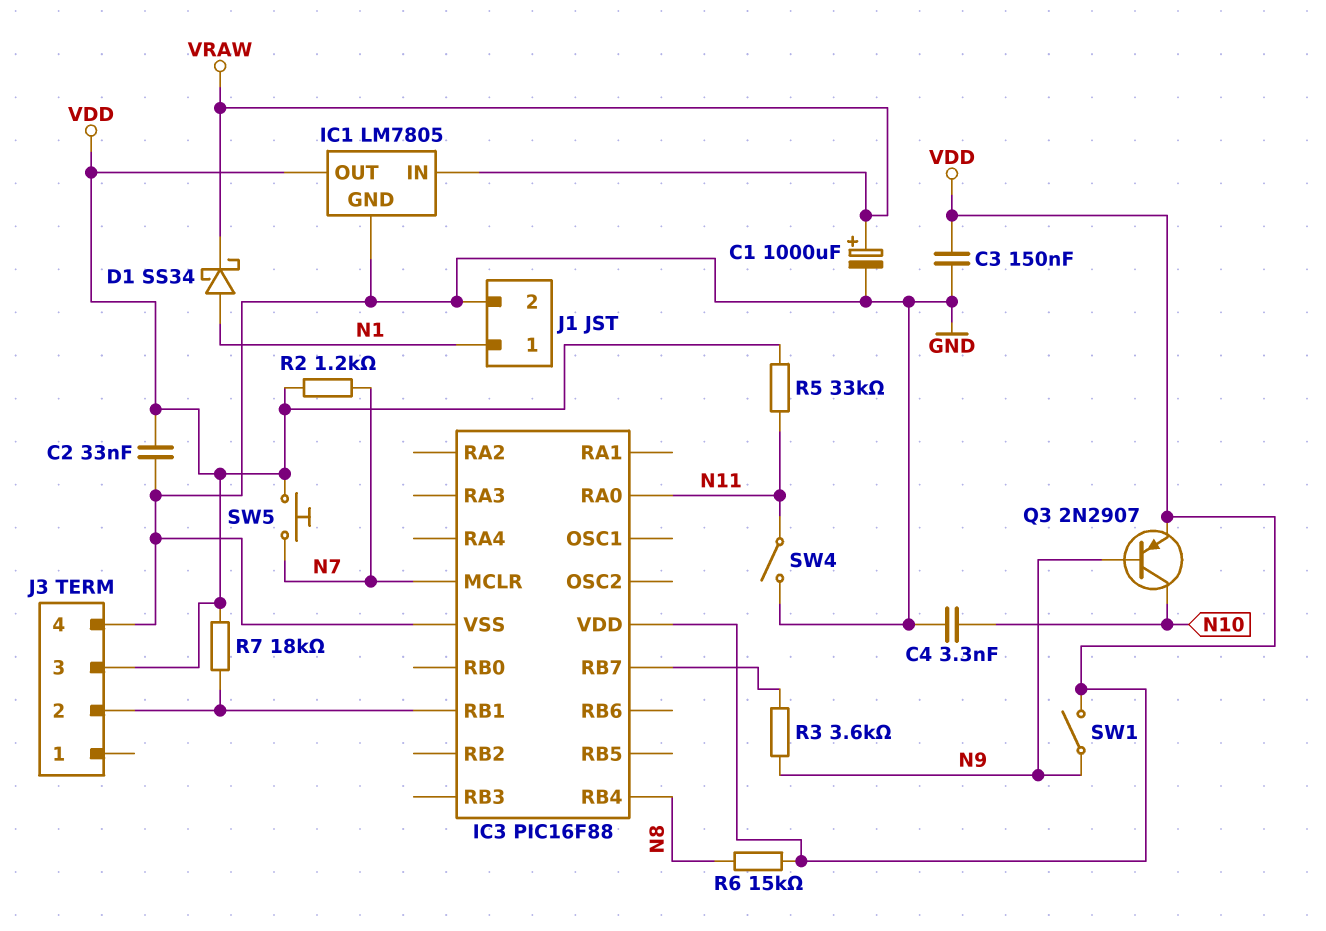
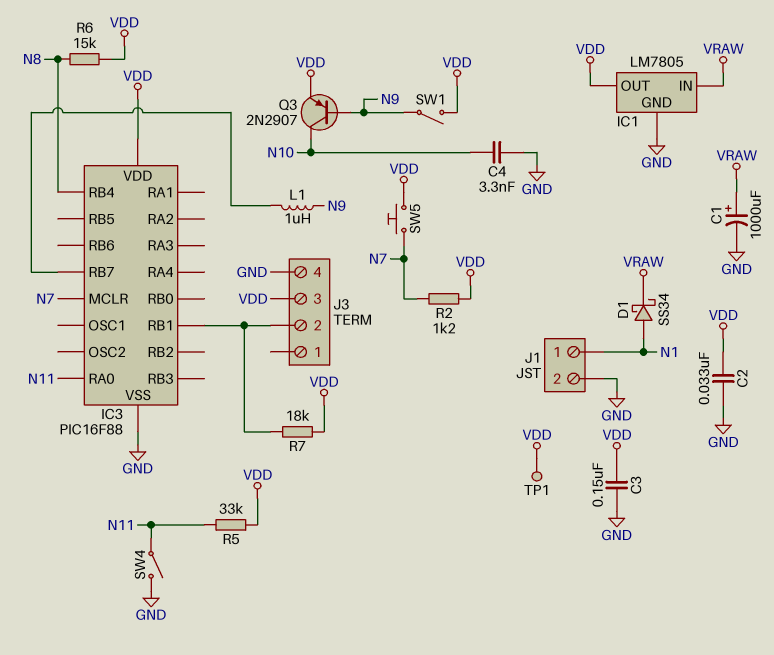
L1: none -> 1uH (IC3/RB7, N9)
R3: 3.6k (IC3/RB7, N9) -> none
TP1: none -> test point (VDD)

